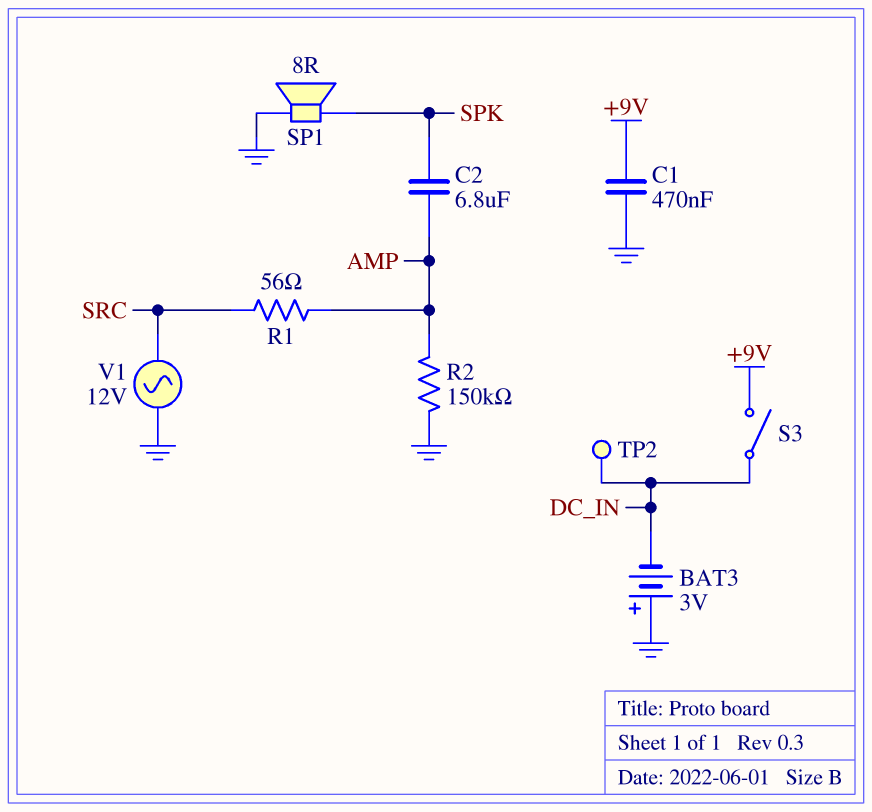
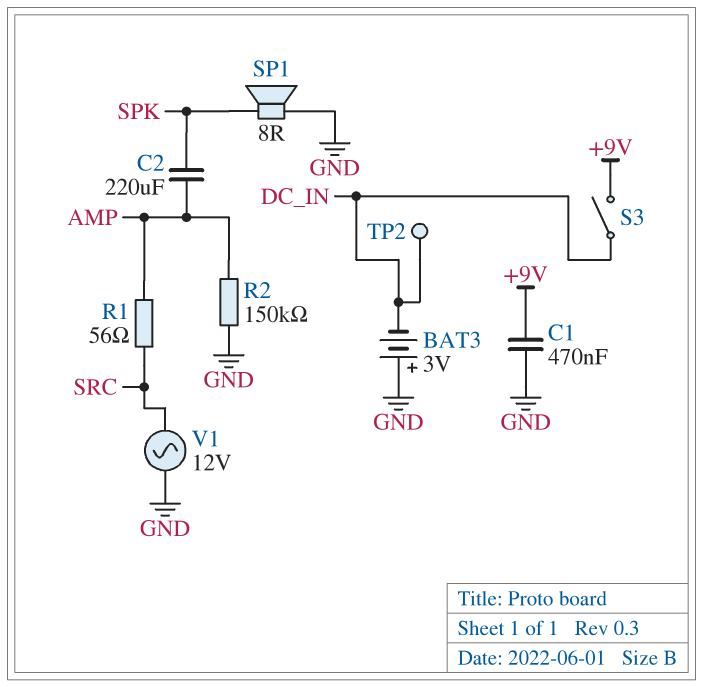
C2: 6.8uF (AMP, SPK) -> 220uF (AMP, SPK)

